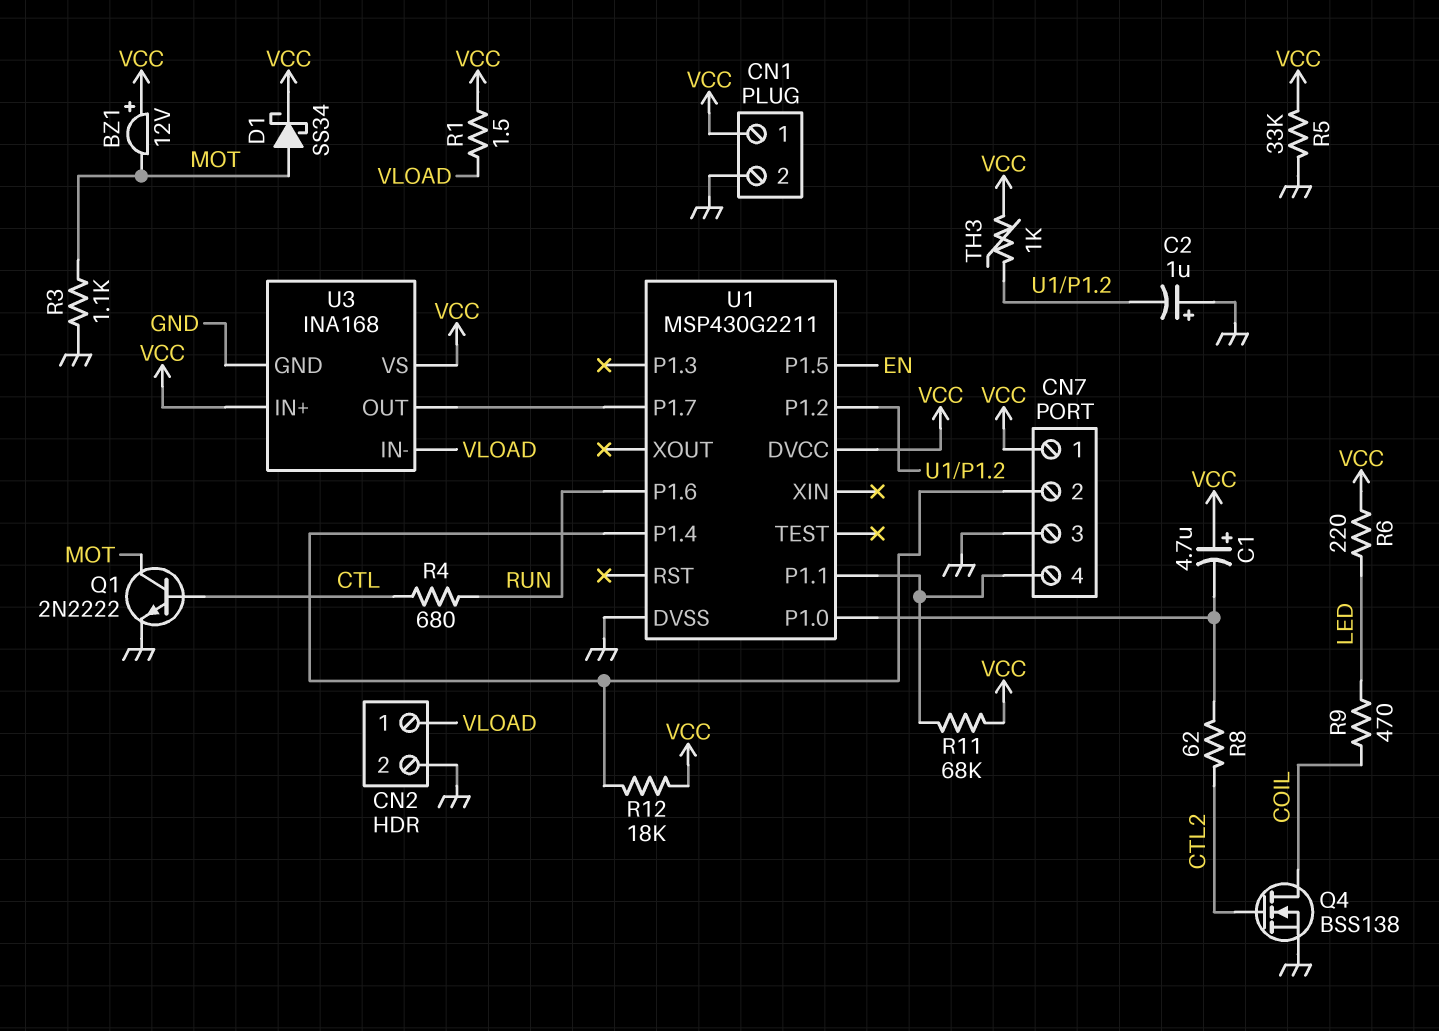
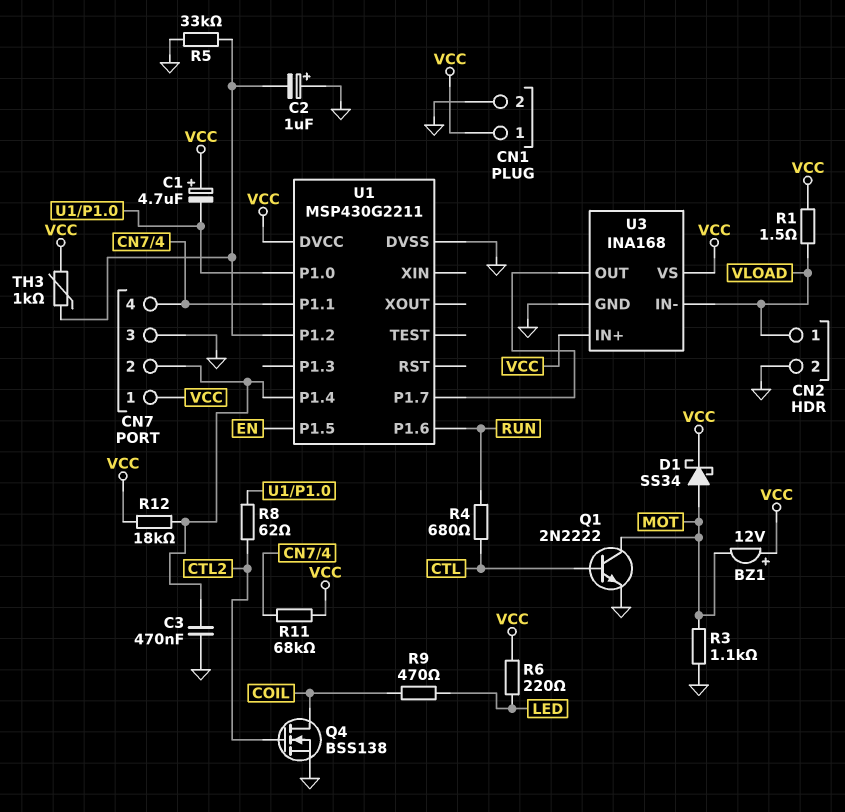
C3: none -> 470nF (CN7/2, GND)
R5: 33k (GND, VCC) -> 33k (GND, U1/P1.2)

